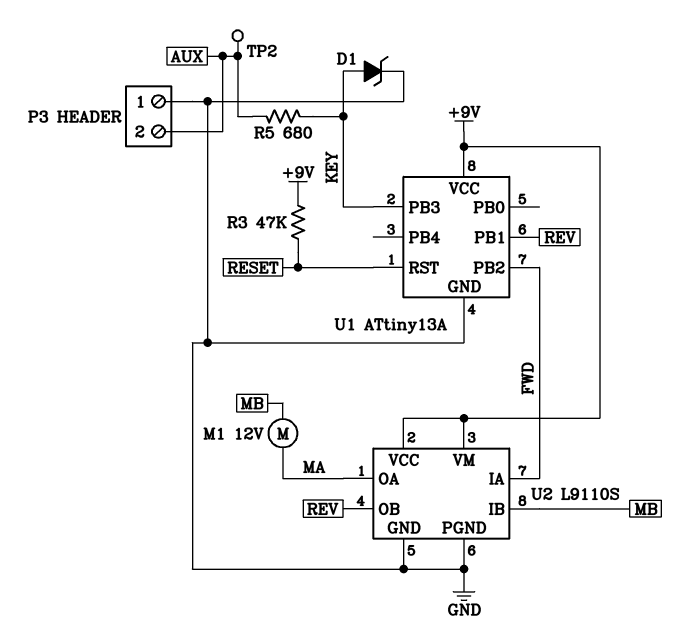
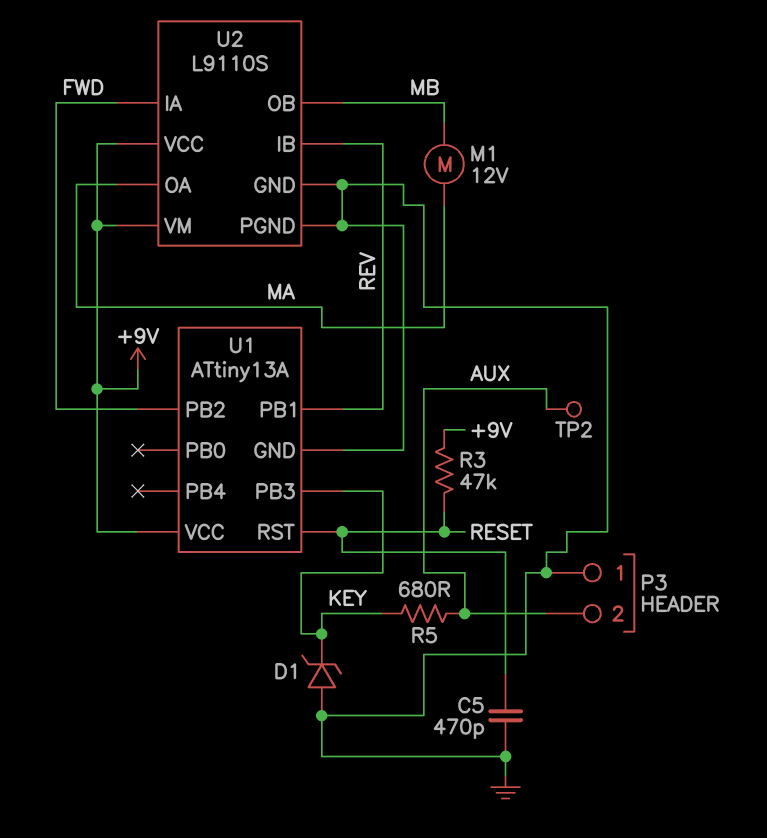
C5: none -> 470pF (GND, RESET)
D1: zener (A KEY, K GND) -> zener (A GND, K KEY)
U2 pin IB: MB -> REV
U2 pin OB: REV -> MB

